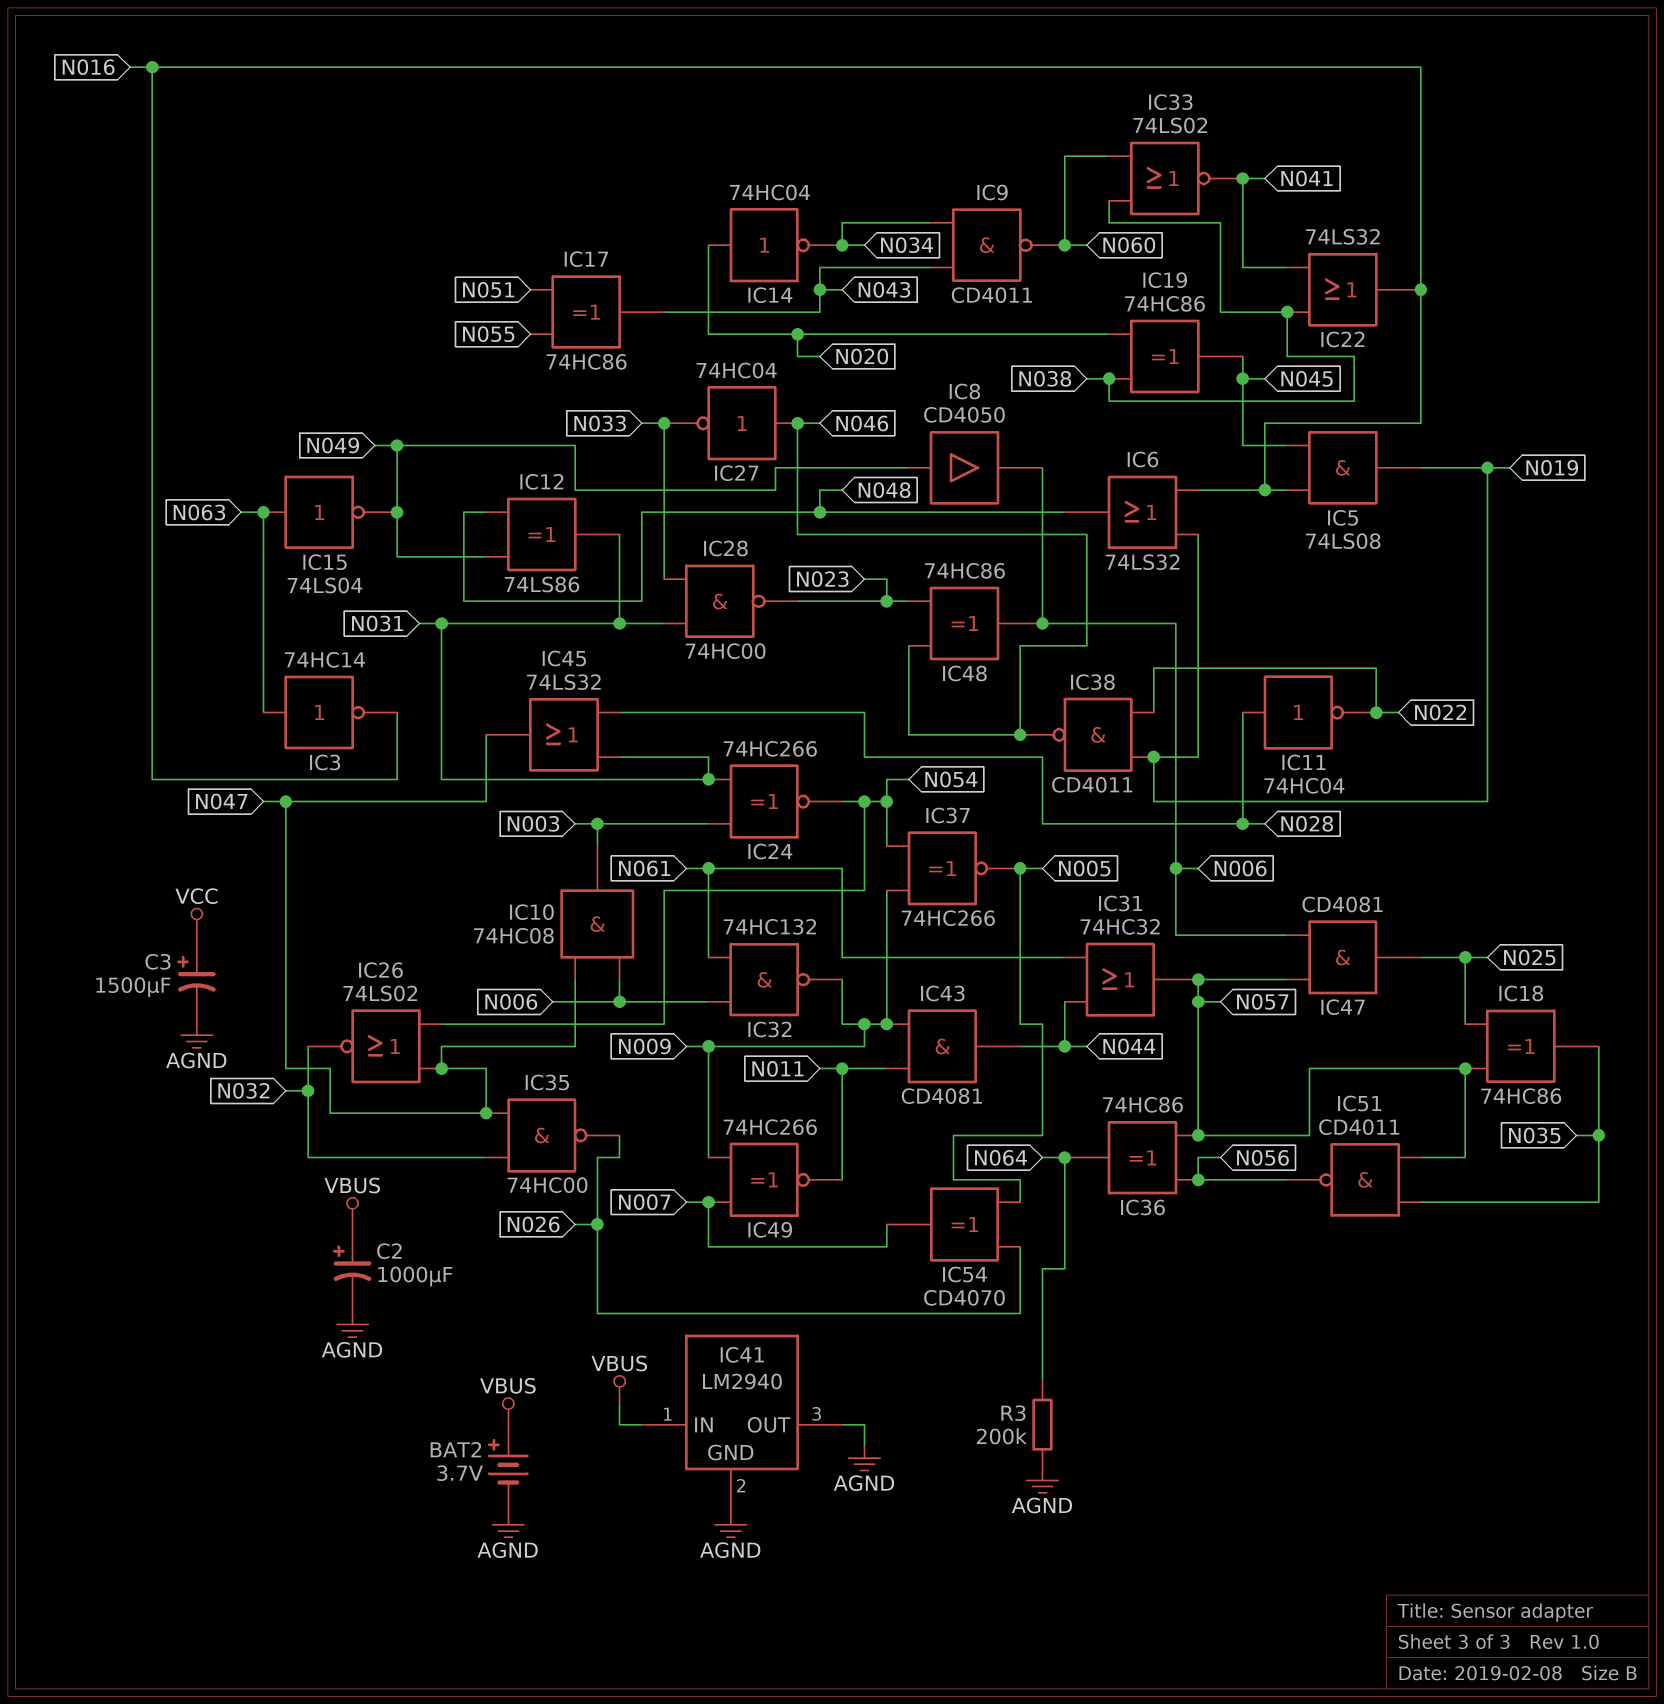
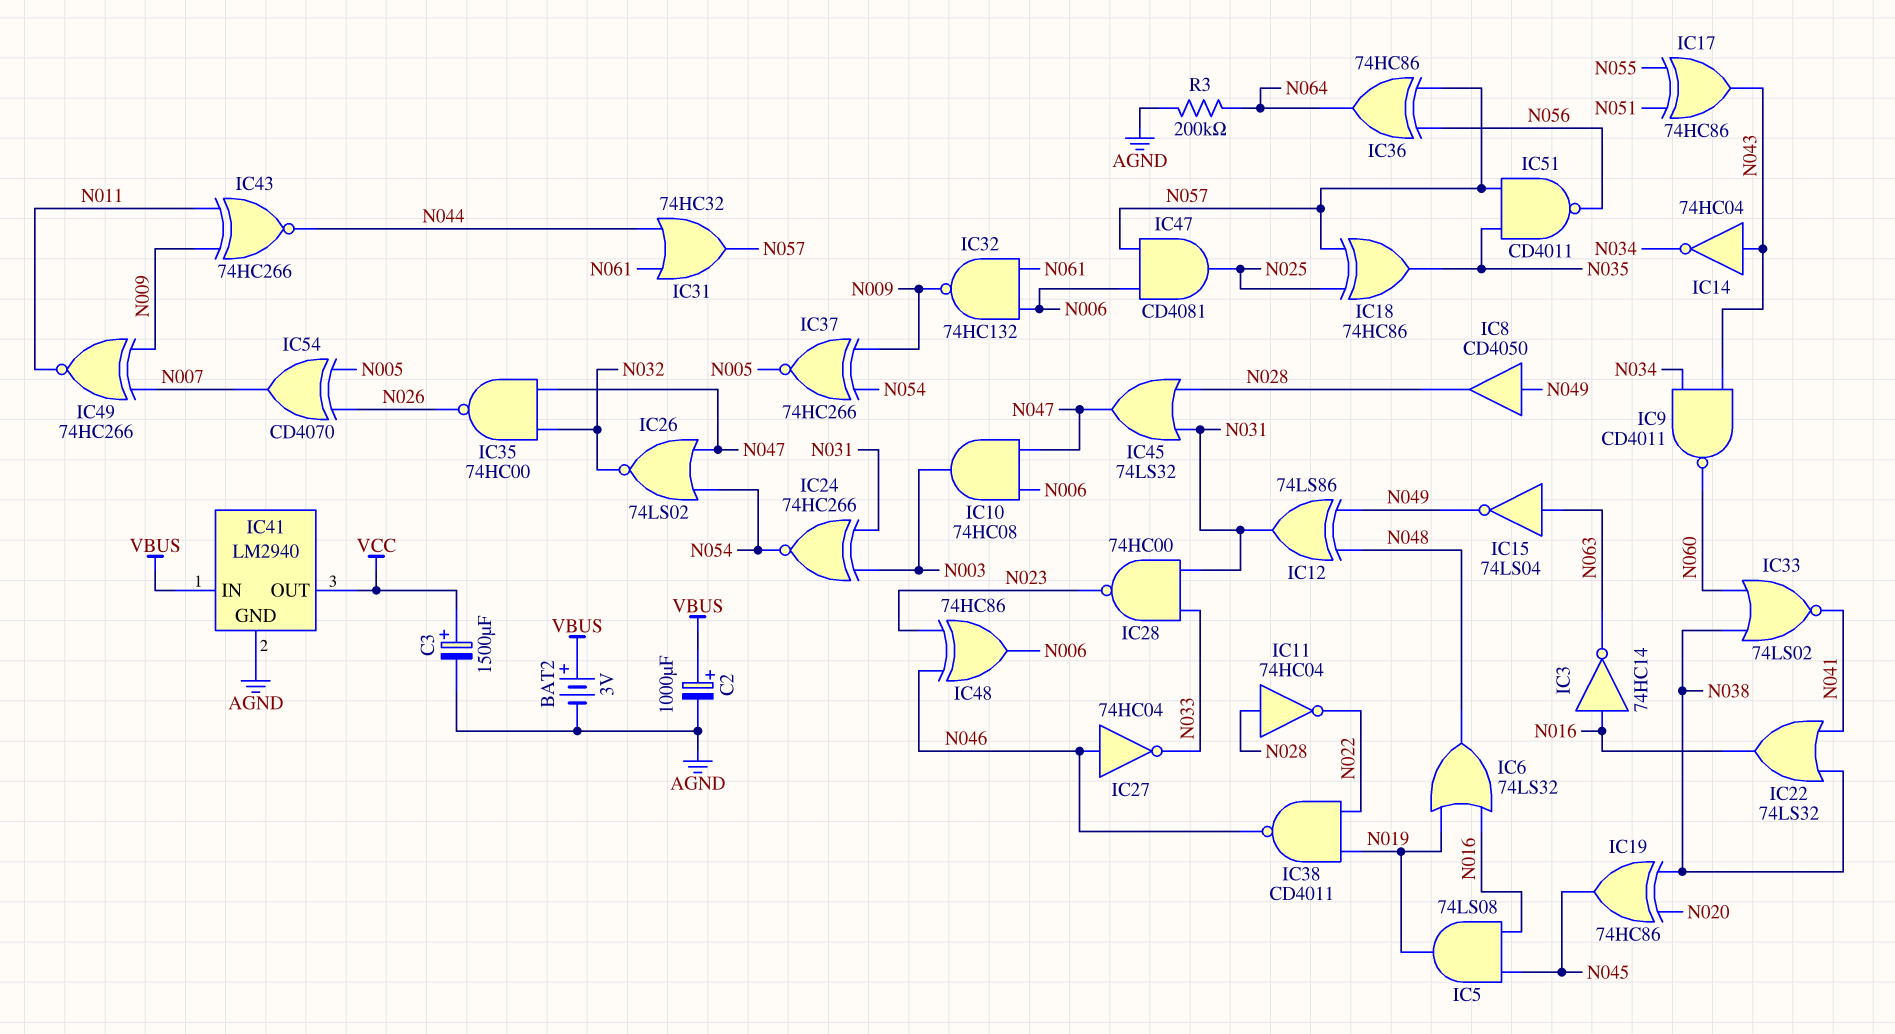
BAT2: 3.7V (plus VBUS, minus AGND) -> 3V (plus VBUS, minus AGND)
IC3: NOT 74HC14 (in N063, out N016) -> NOT 74HC14 (in N016, out N063)
IC8: buffer CD4050 (in N049, out N006) -> buffer CD4050 (in N049, out N028)
IC14: NOT 74HC04 (in N020, out N034) -> NOT 74HC04 (in N043, out N034)
IC41 pin OUT: AGND -> VCC
IC43: AND CD4081 (in N009, in N011, out N044) -> XNOR 74HC266 (in N009, in N011, out N044)

